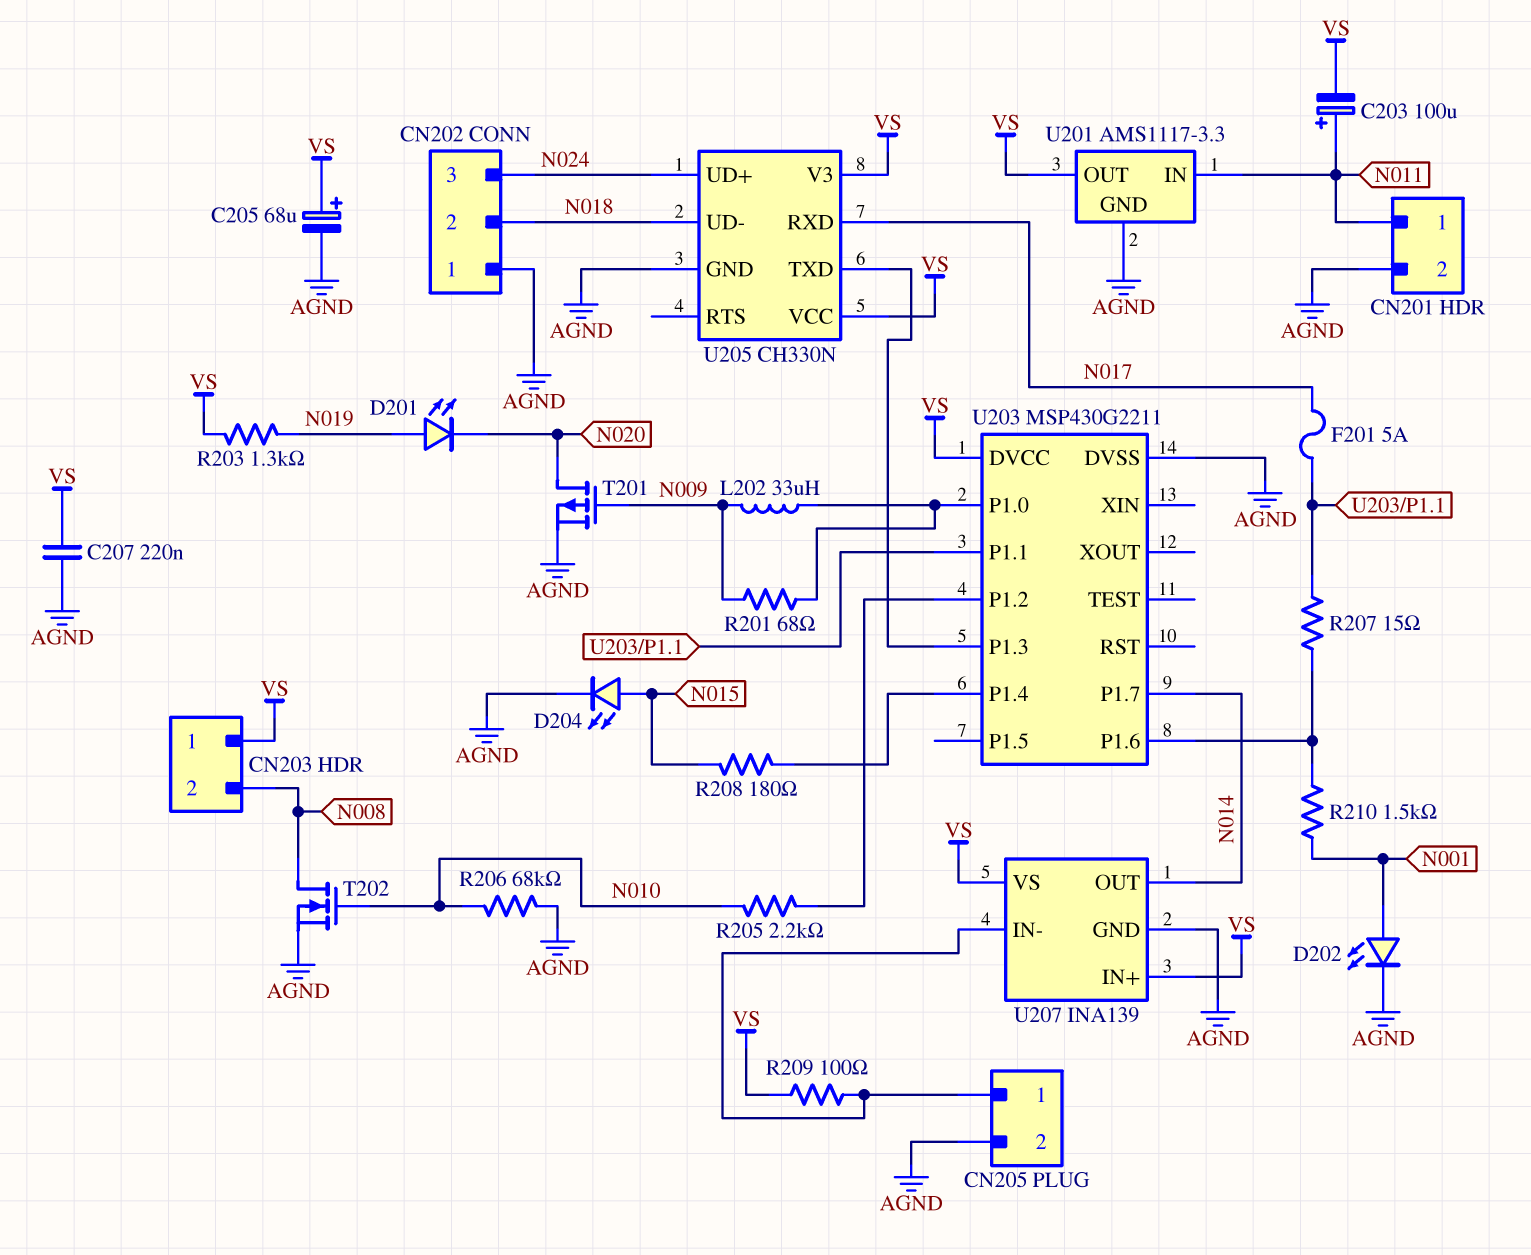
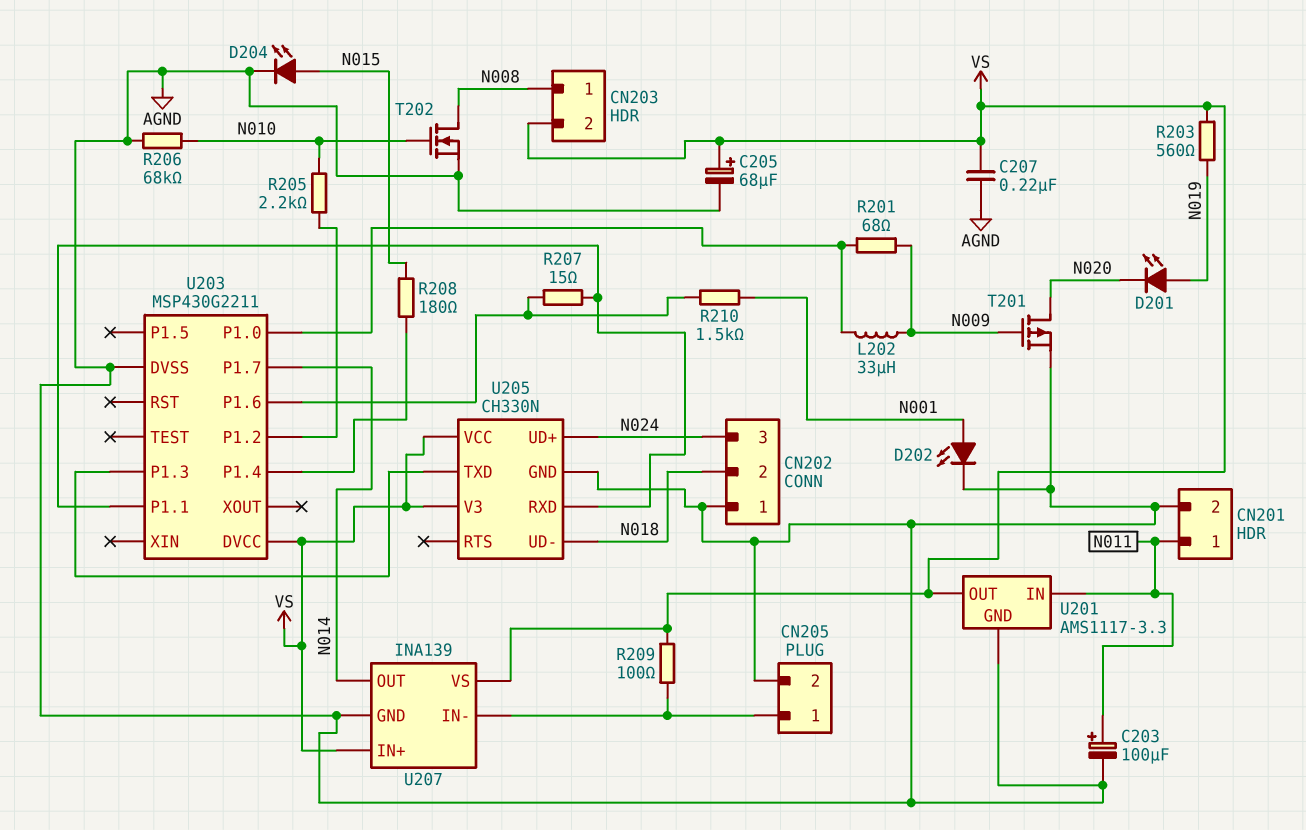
C203: 100uF (plus N011, minus VS) -> 100uF (plus N011, minus AGND)
CN203 pin 1: VS -> N008
CN203 pin 2: N008 -> VS
F201: 5A (N017, U203/P1.1) -> none
R203: 1.3k (N019, VS) -> 560 (N019, VS)
U205 pin RXD: N017 -> U203/P1.1

